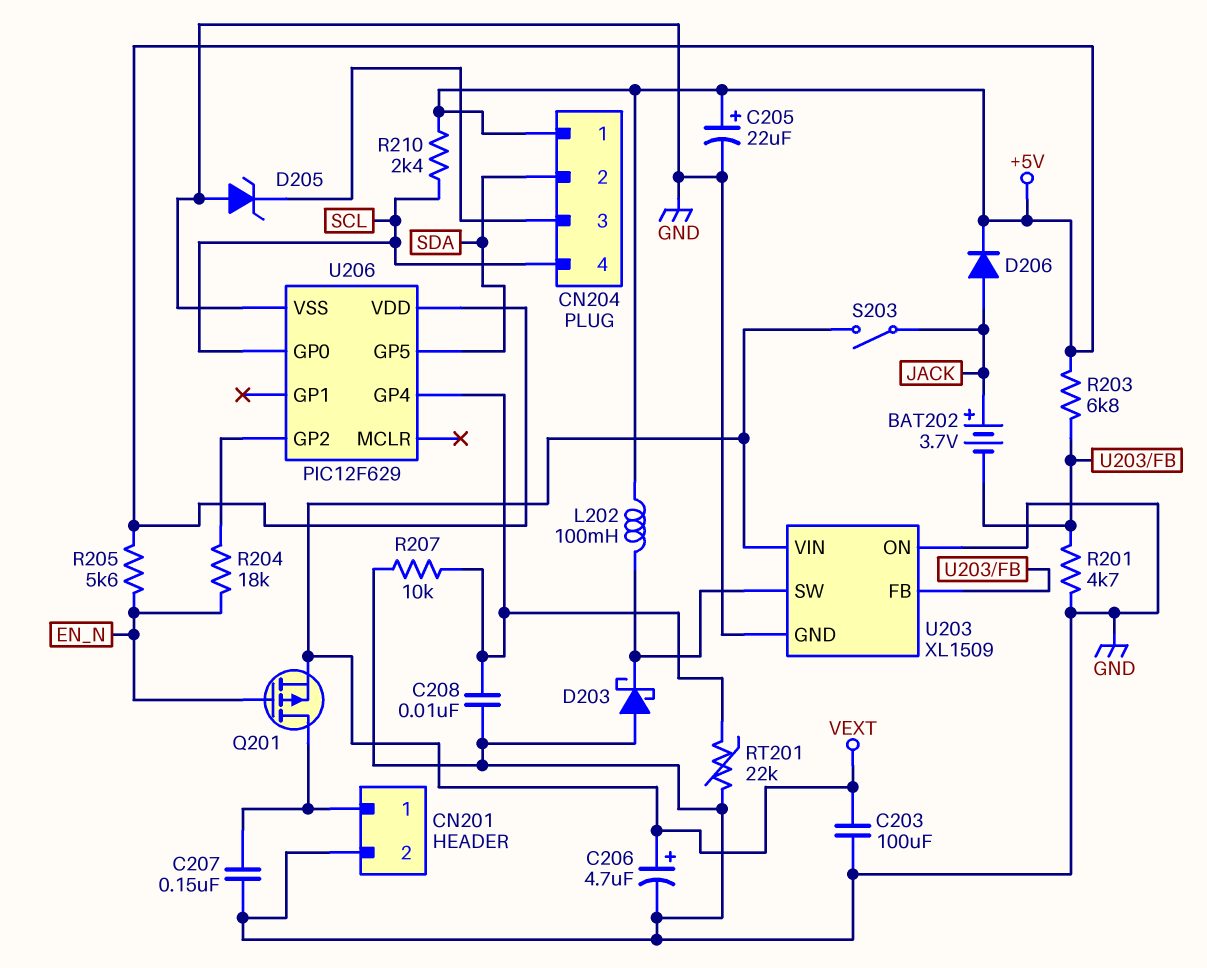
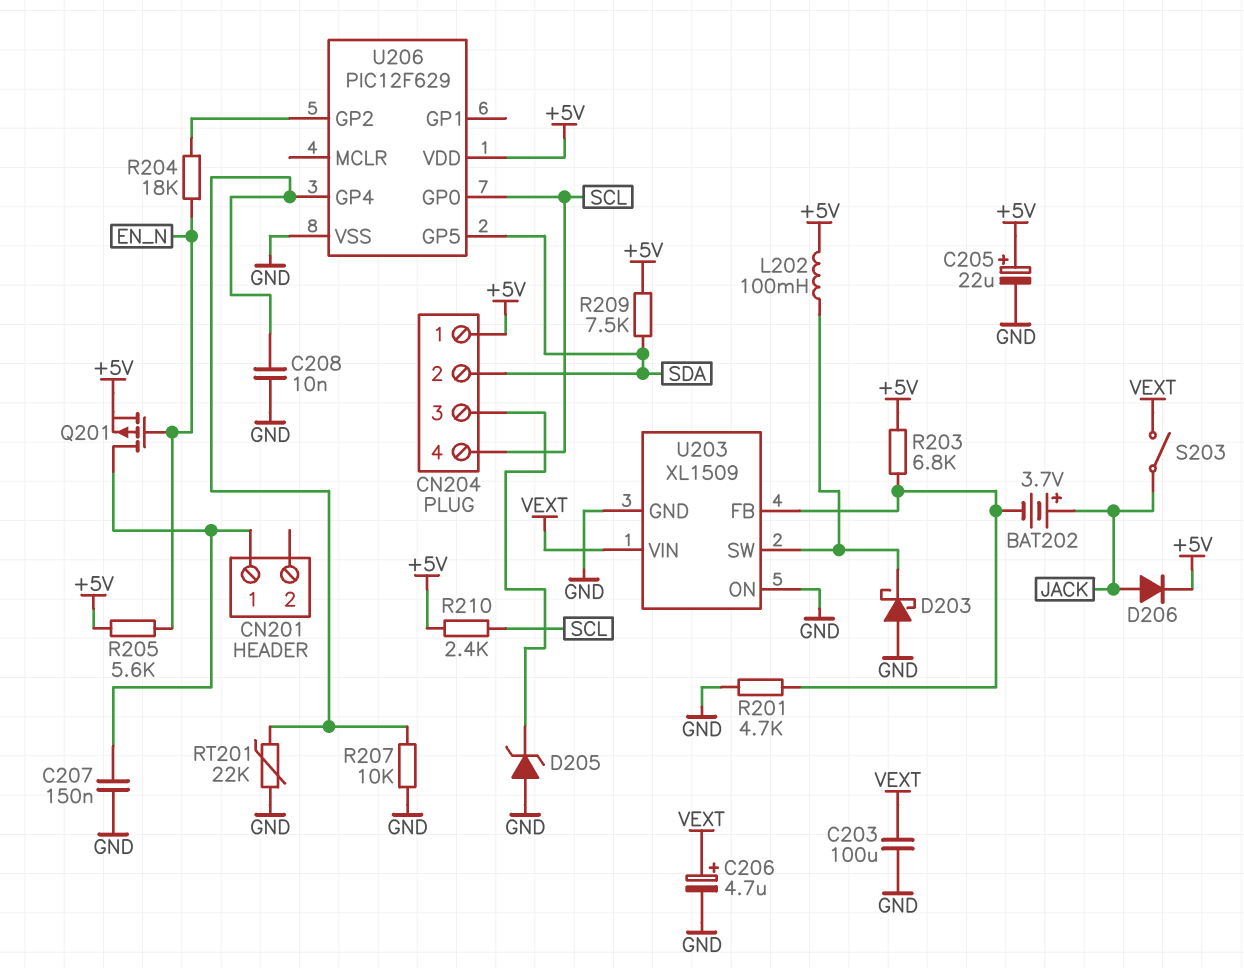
CN201 pin 2: GND -> none
Q201: PMOS (G EN_N, D CN201/1, S VEXT) -> PMOS (G EN_N, D CN201/1, S +5V)
R209: none -> 7.5k (+5V, SDA)

